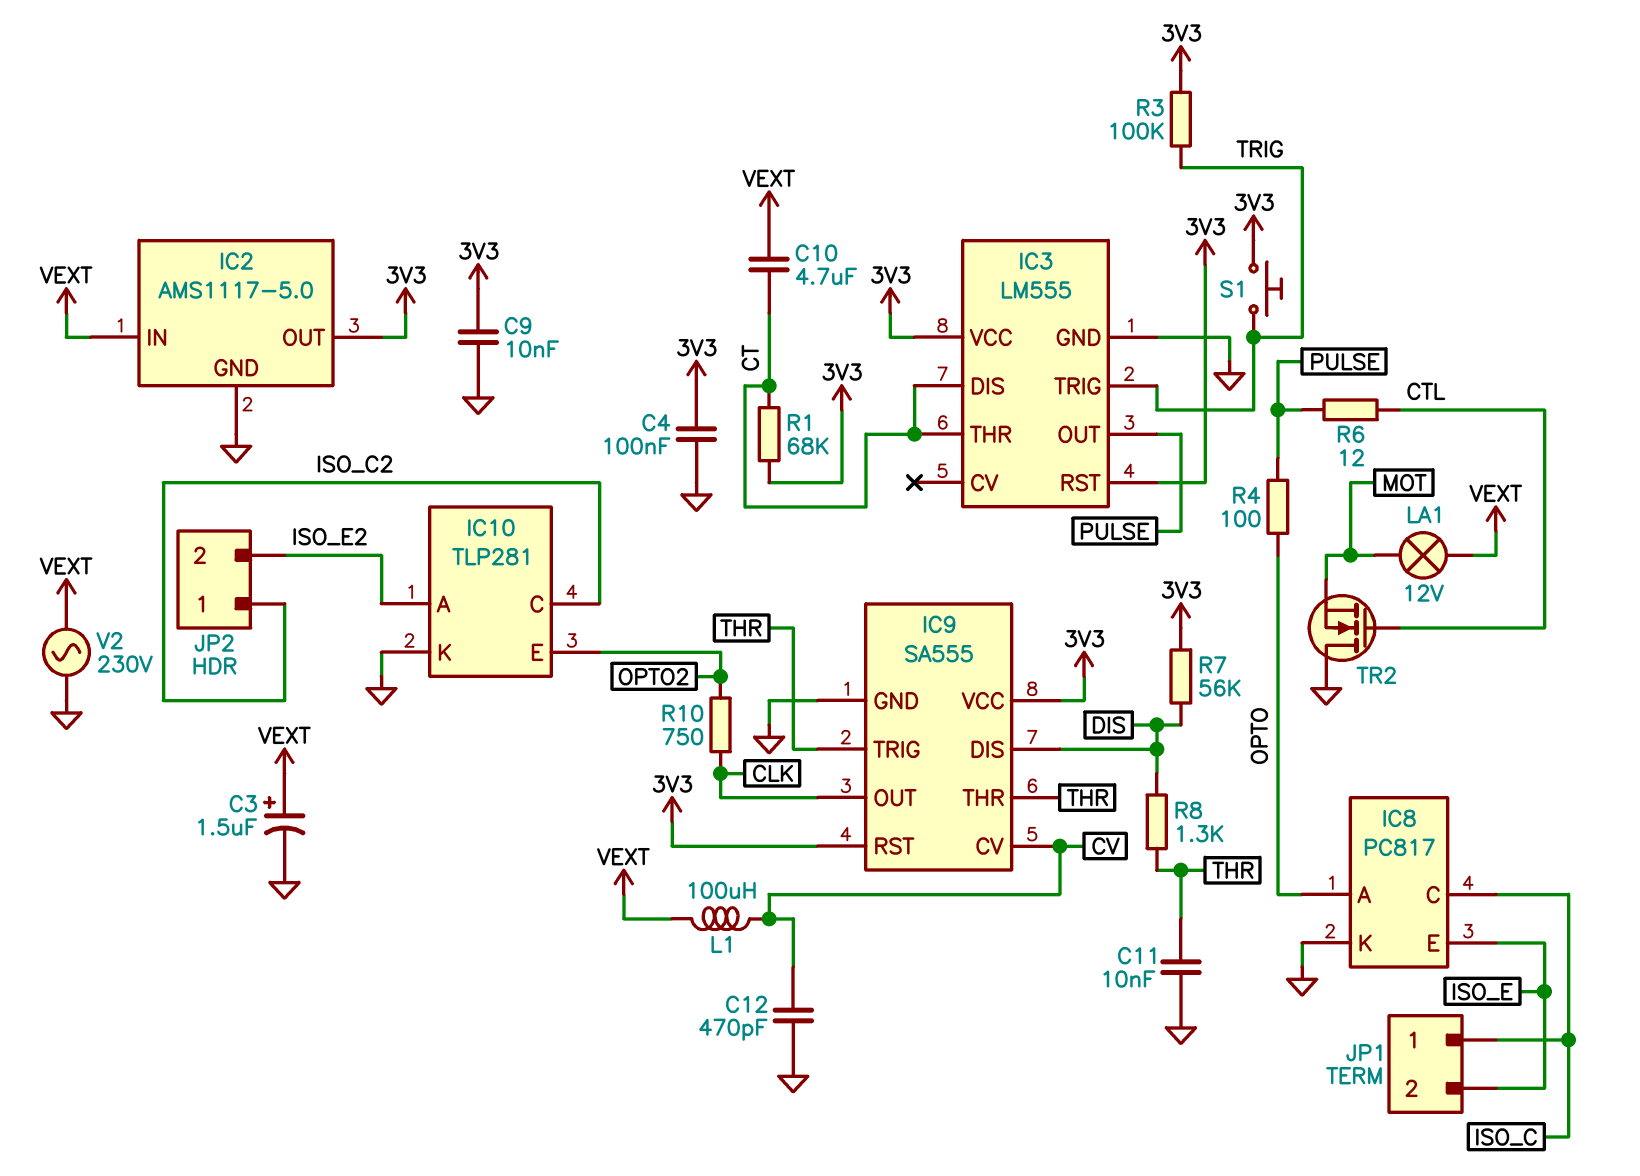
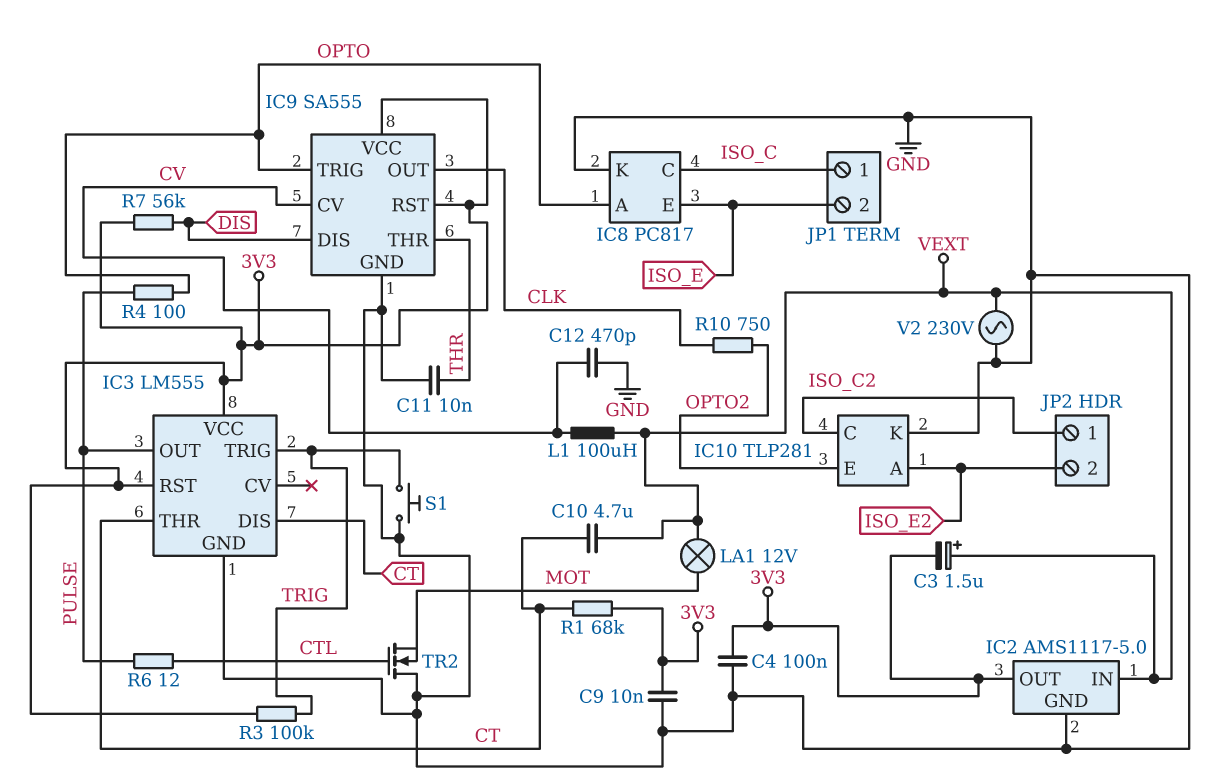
C3: 1.5uF (plus VEXT, minus GND) -> 1.5uF (plus VEXT, minus 3V3)
IC9 pin TRIG: THR -> OPTO
R8: 1.3k (DIS, THR) -> none
S1: button (3V3, TRIG) -> button (GND, TRIG)

